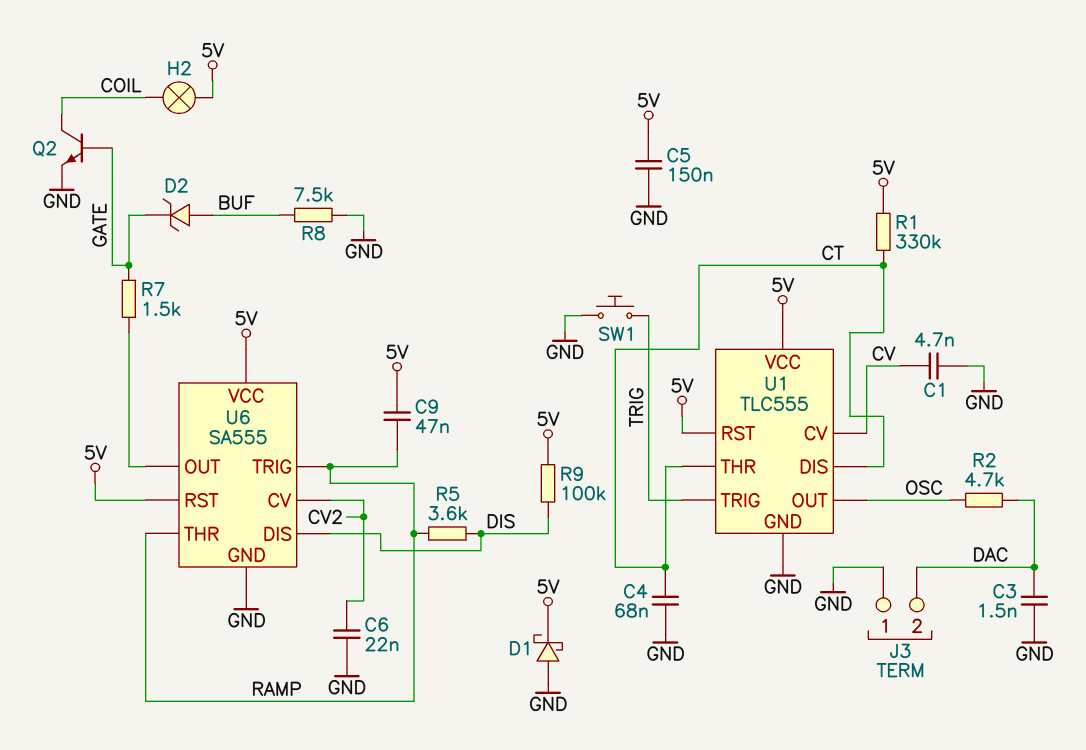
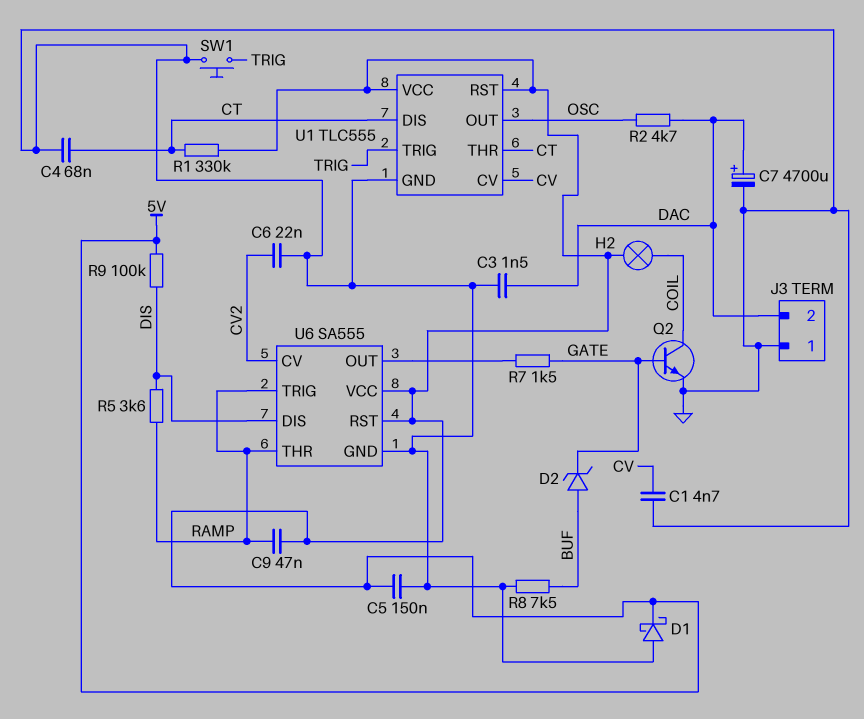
C7: none -> 4700uF (plus DAC, minus GND)

